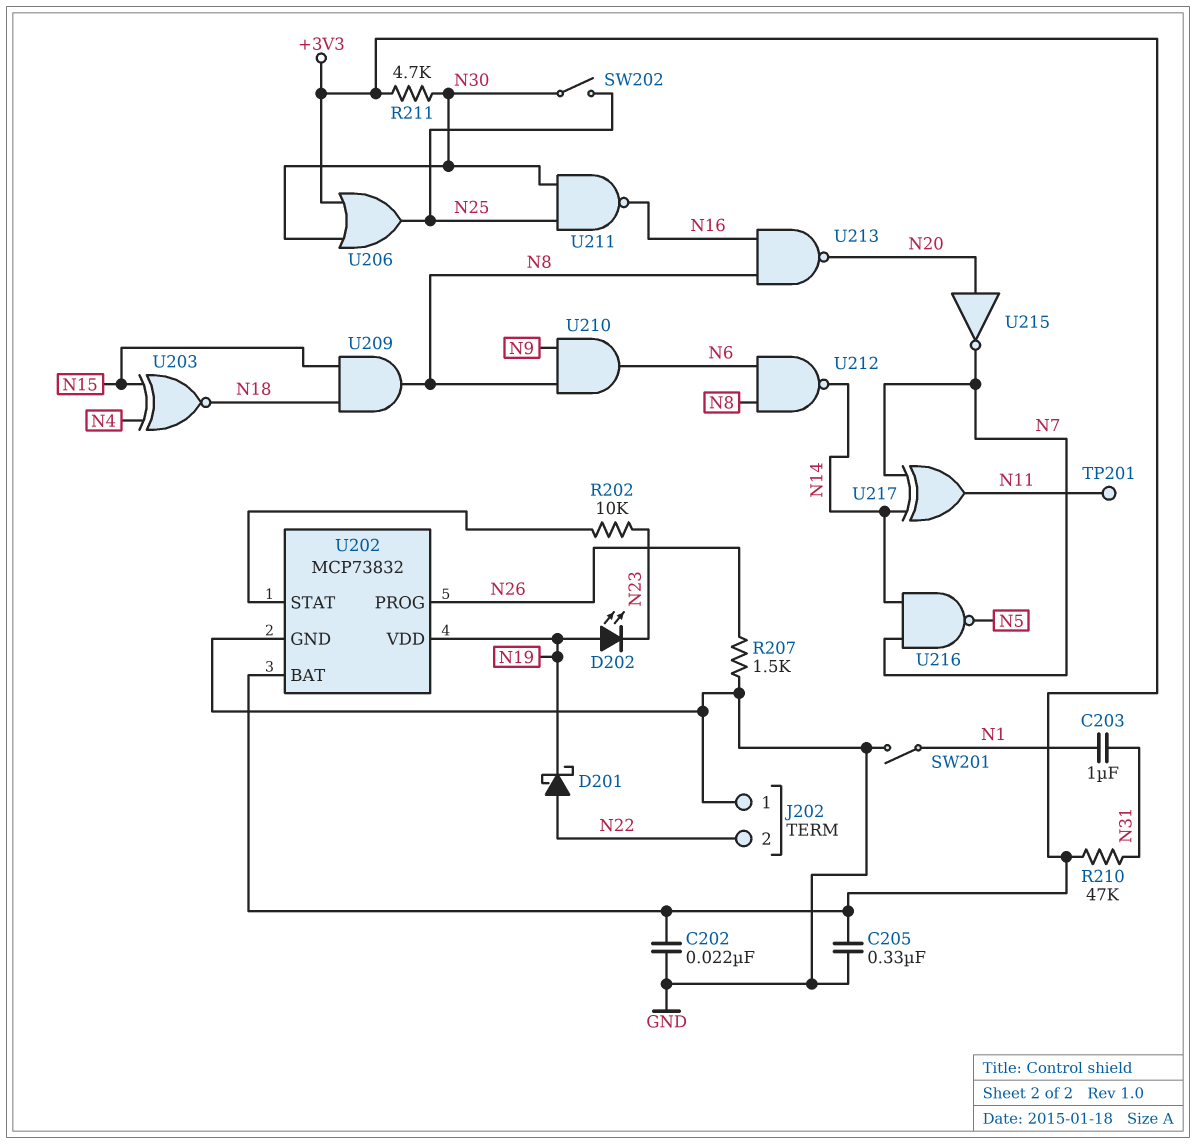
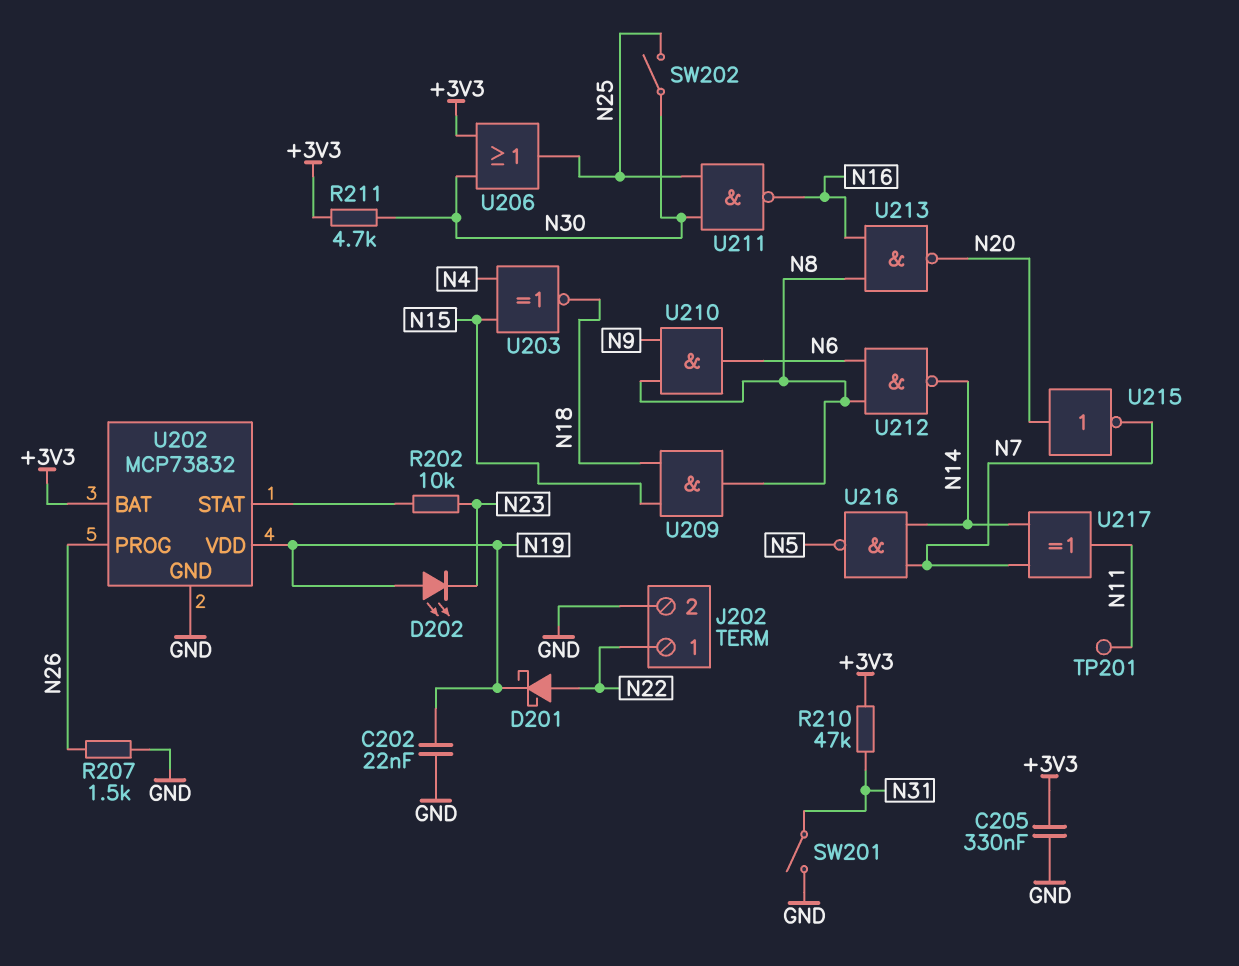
C202: 22nF (+3V3, GND) -> 22nF (GND, N19)
C203: 1uF (N1, N31) -> none
J202 pin 1: GND -> N22
J202 pin 2: N22 -> GND
SW201: switch (GND, N1) -> switch (GND, N31)

